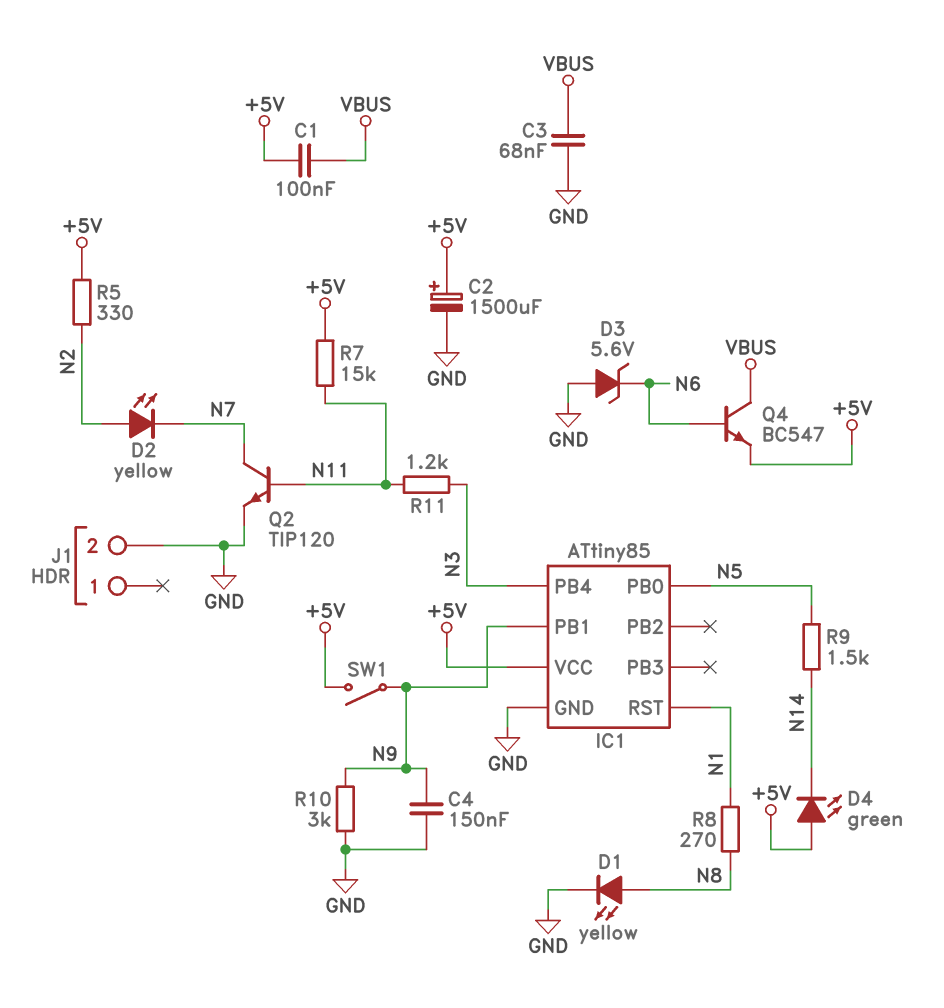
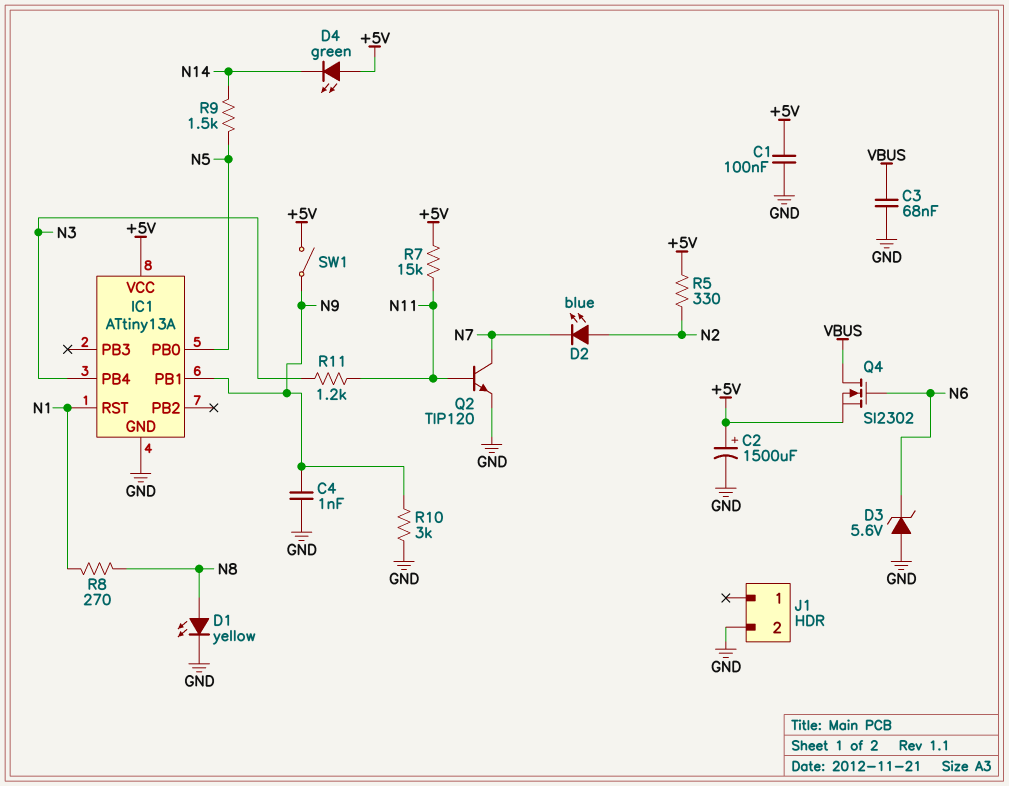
C1: 100nF (+5V, VBUS) -> 100nF (+5V, GND)
C4: 150nF (GND, N9) -> 1nF (GND, N9)
D2: LED yellow (A N2, K N7) -> LED blue (A N2, K N7)
IC1: ATtiny85 -> ATtiny13A
Q4: NPN BC547 (B N6, C VBUS, E +5V) -> NMOS SI2302 (G N6, D VBUS, S +5V)

